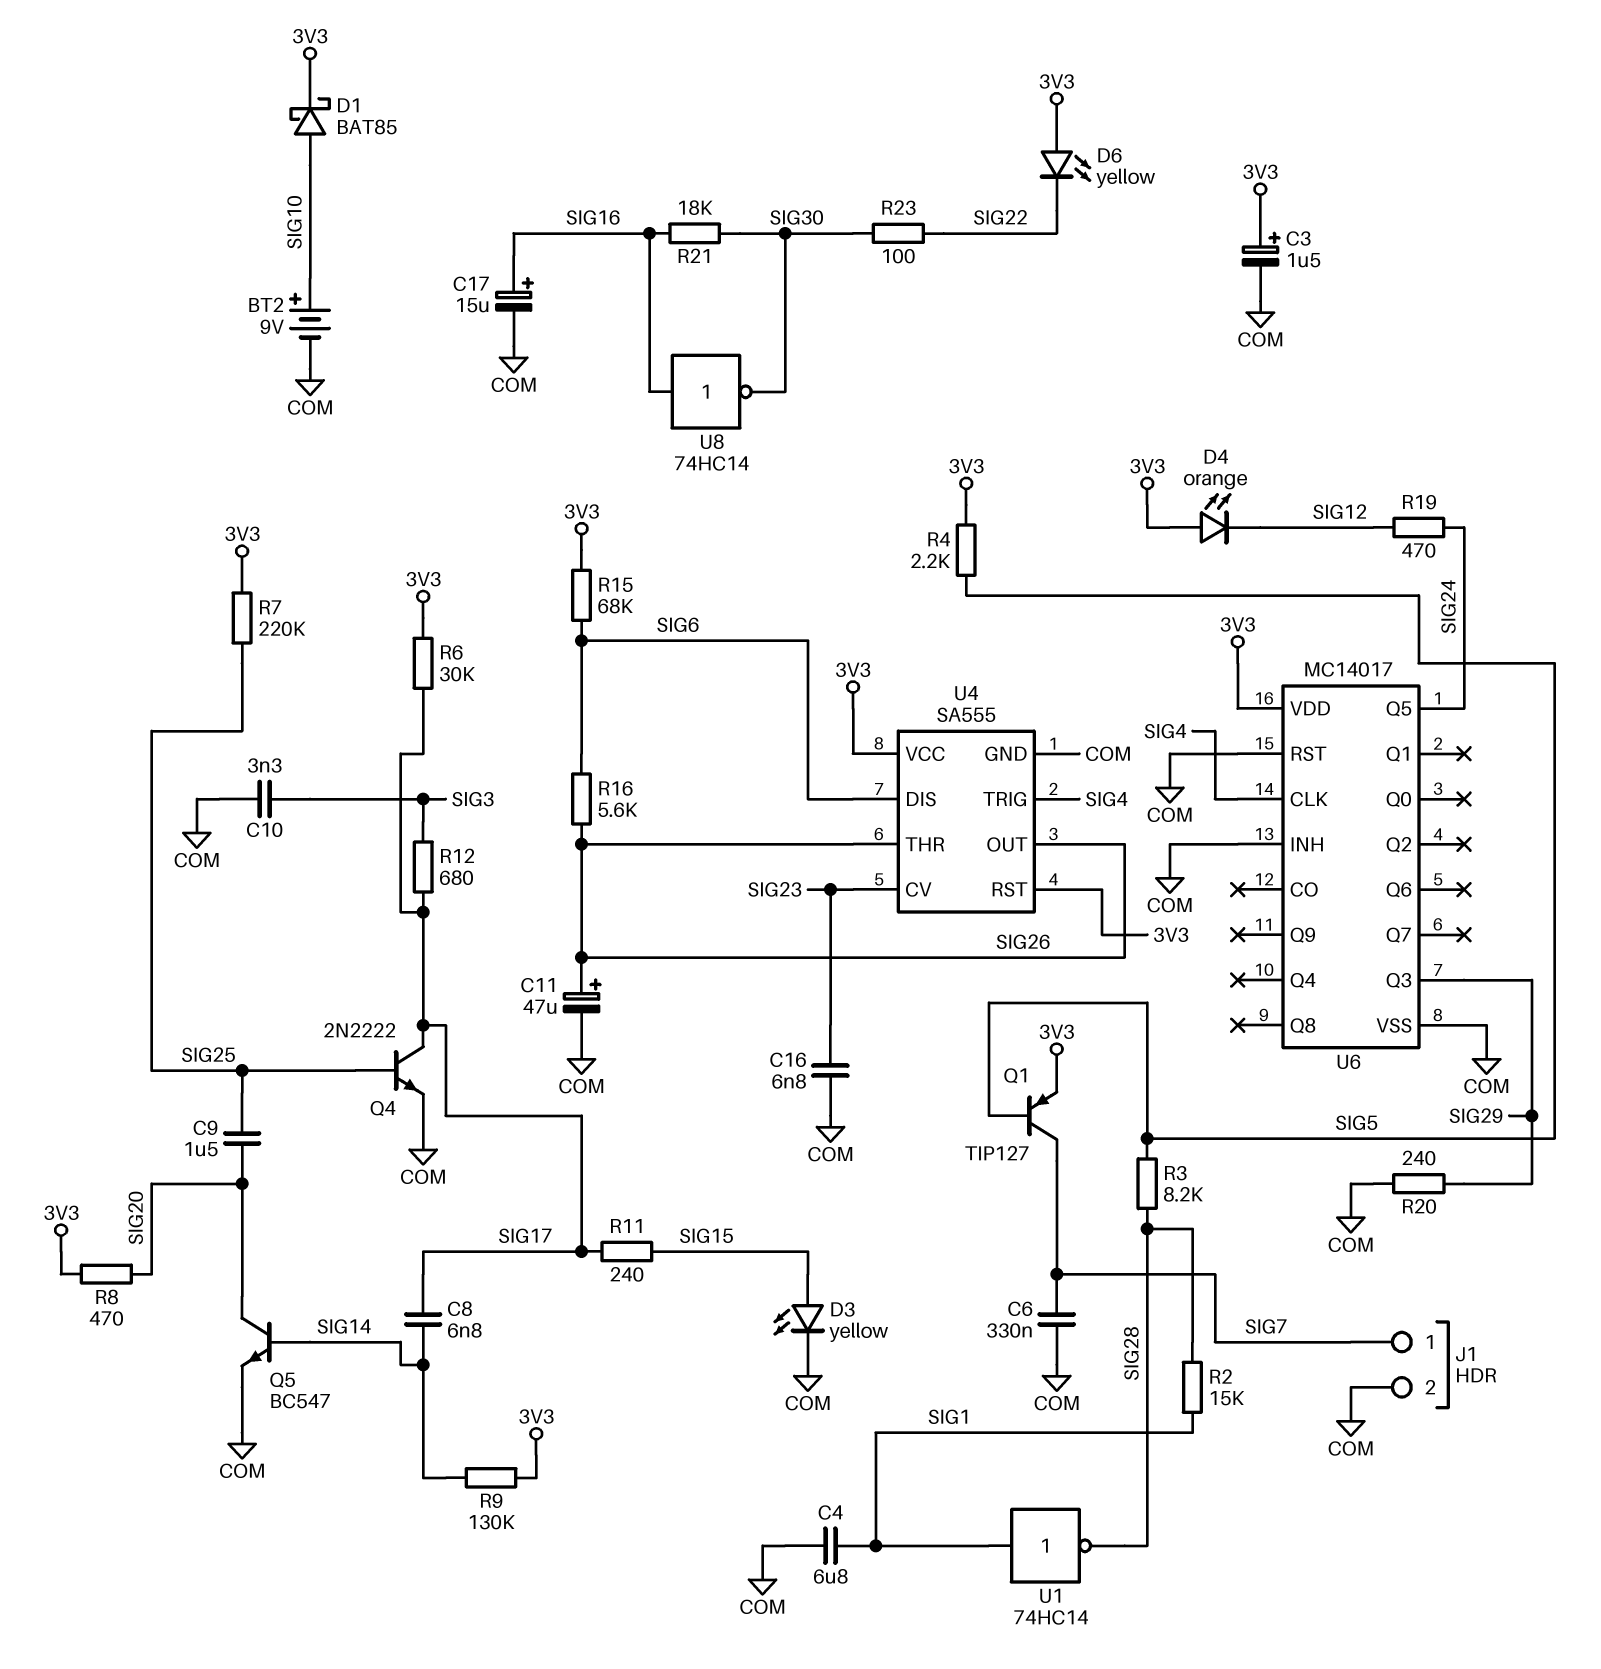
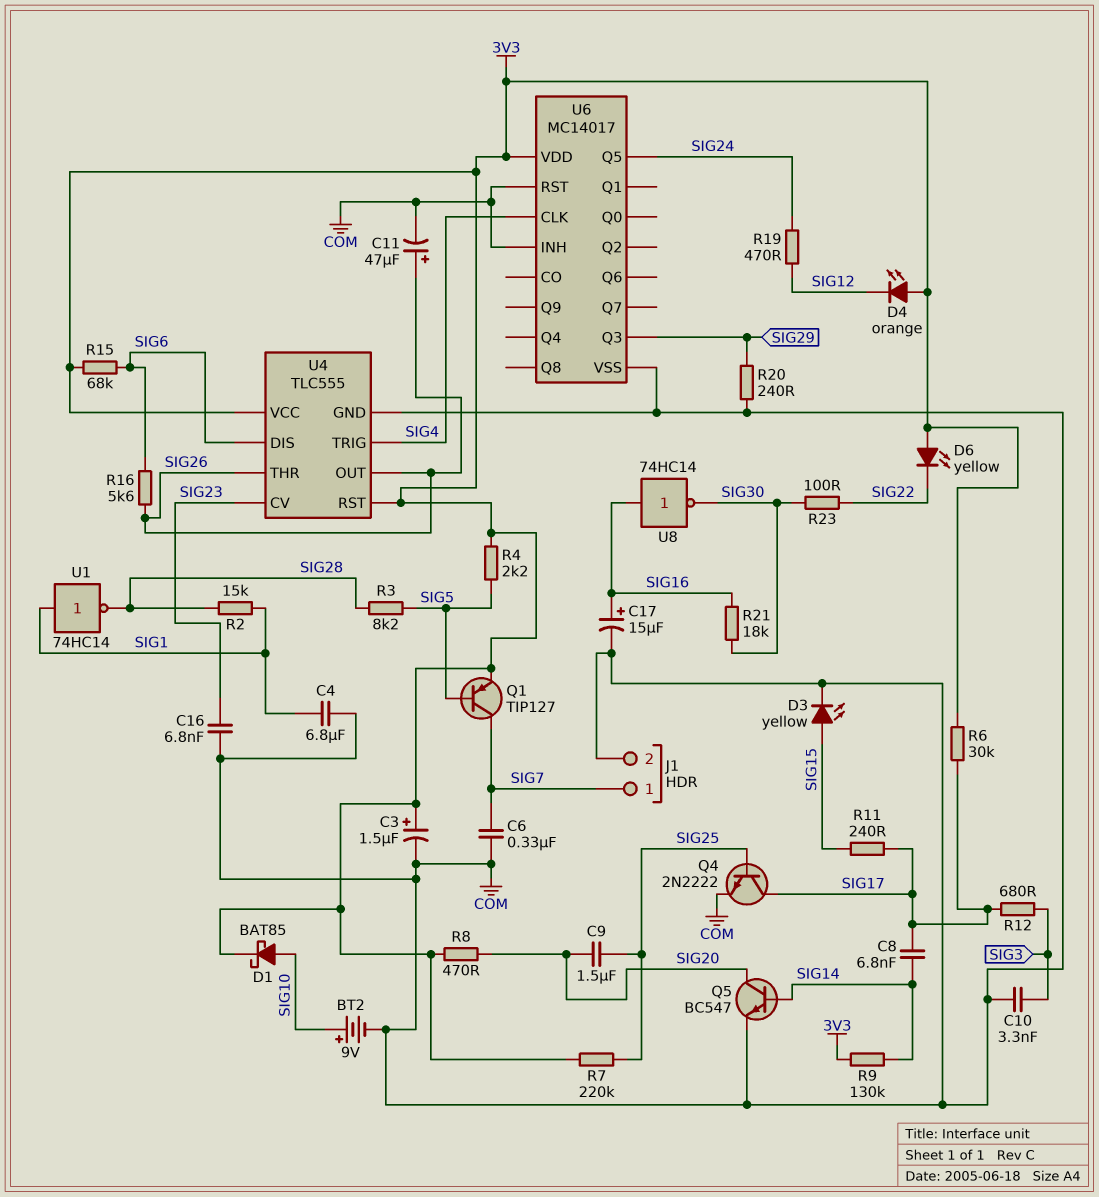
U4: SA555 -> TLC555

